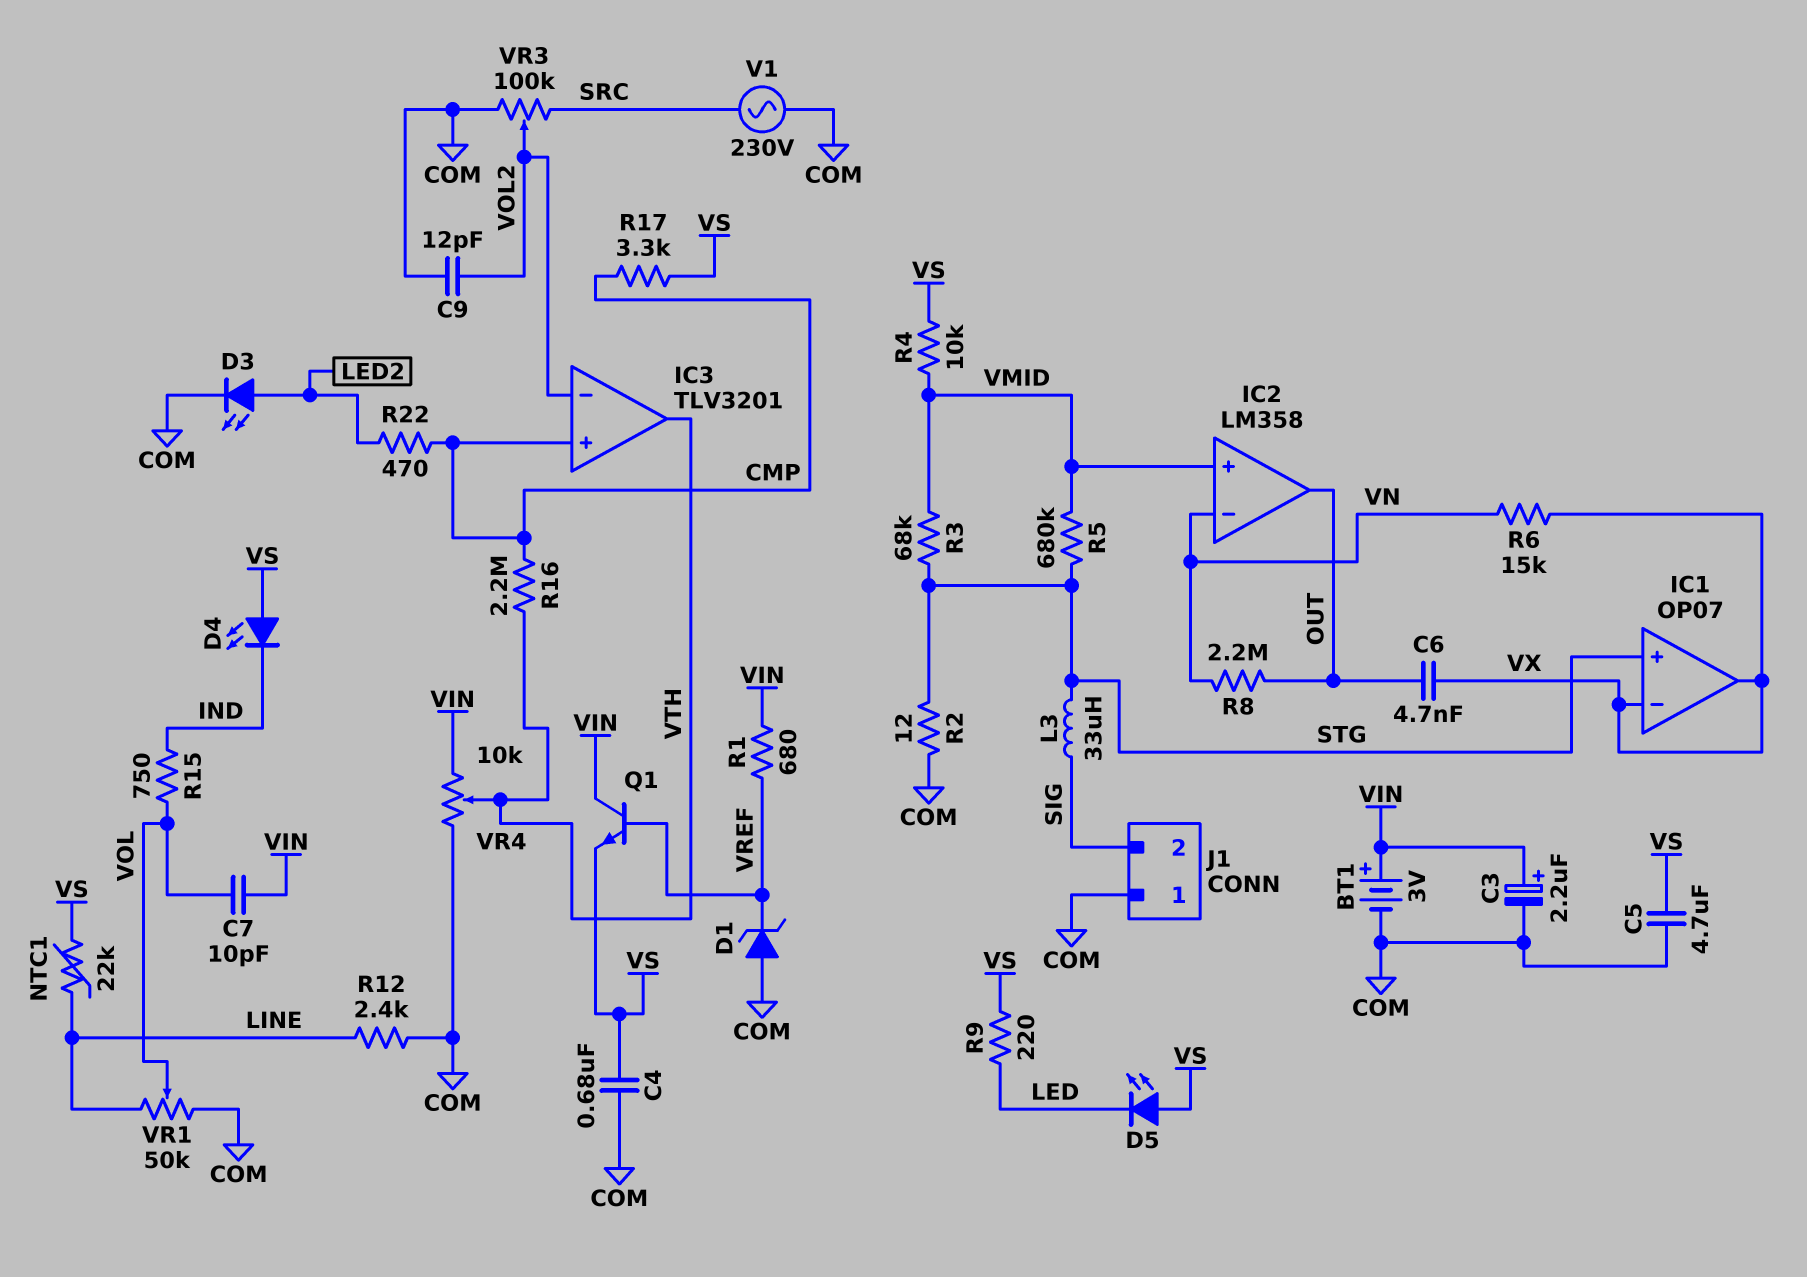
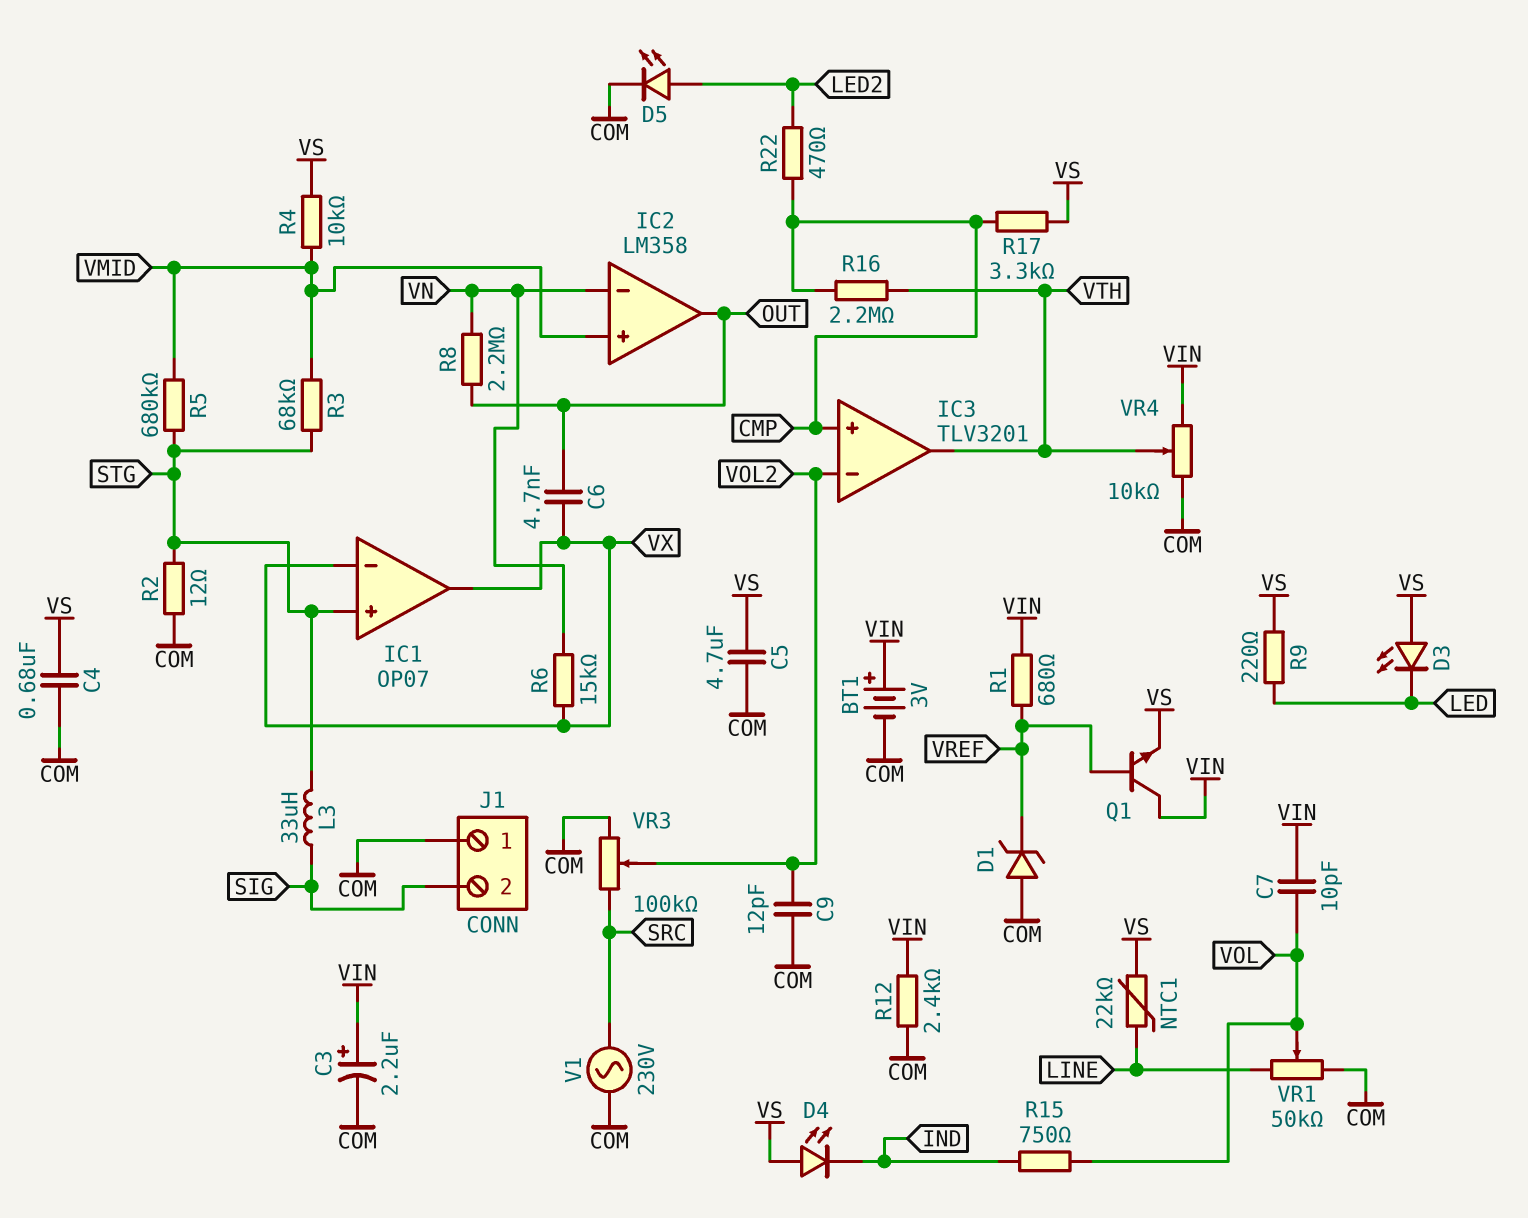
D3: LED (A LED2, K COM) -> LED (A VS, K LED)
D5: LED (A VS, K LED) -> LED (A LED2, K COM)
R12: 2.4k (COM, LINE) -> 2.4k (COM, VIN)

